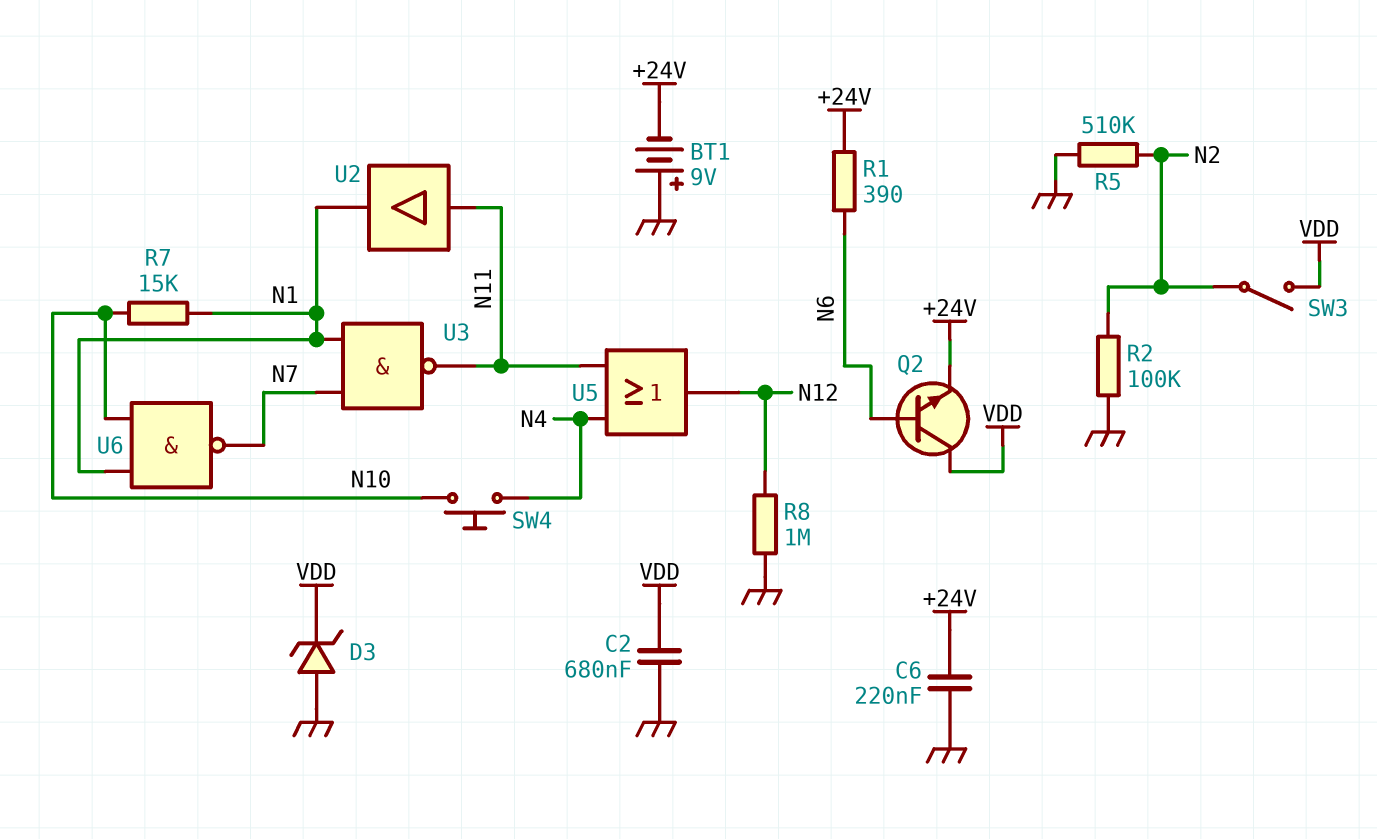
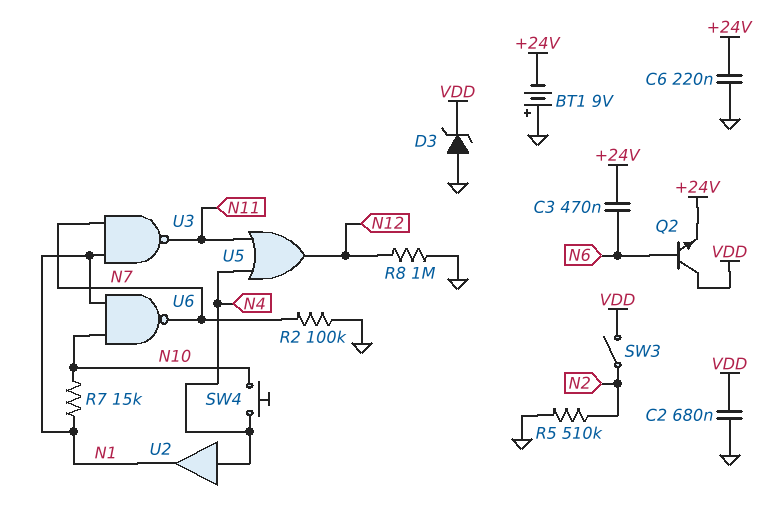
C3: none -> 470nF (+24V, N6)
R1: 390 (+24V, N6) -> none
R2: 100k (GND, N2) -> 100k (GND, N7)
U2: buffer (in N11, out N1) -> buffer (in N4, out N1)

